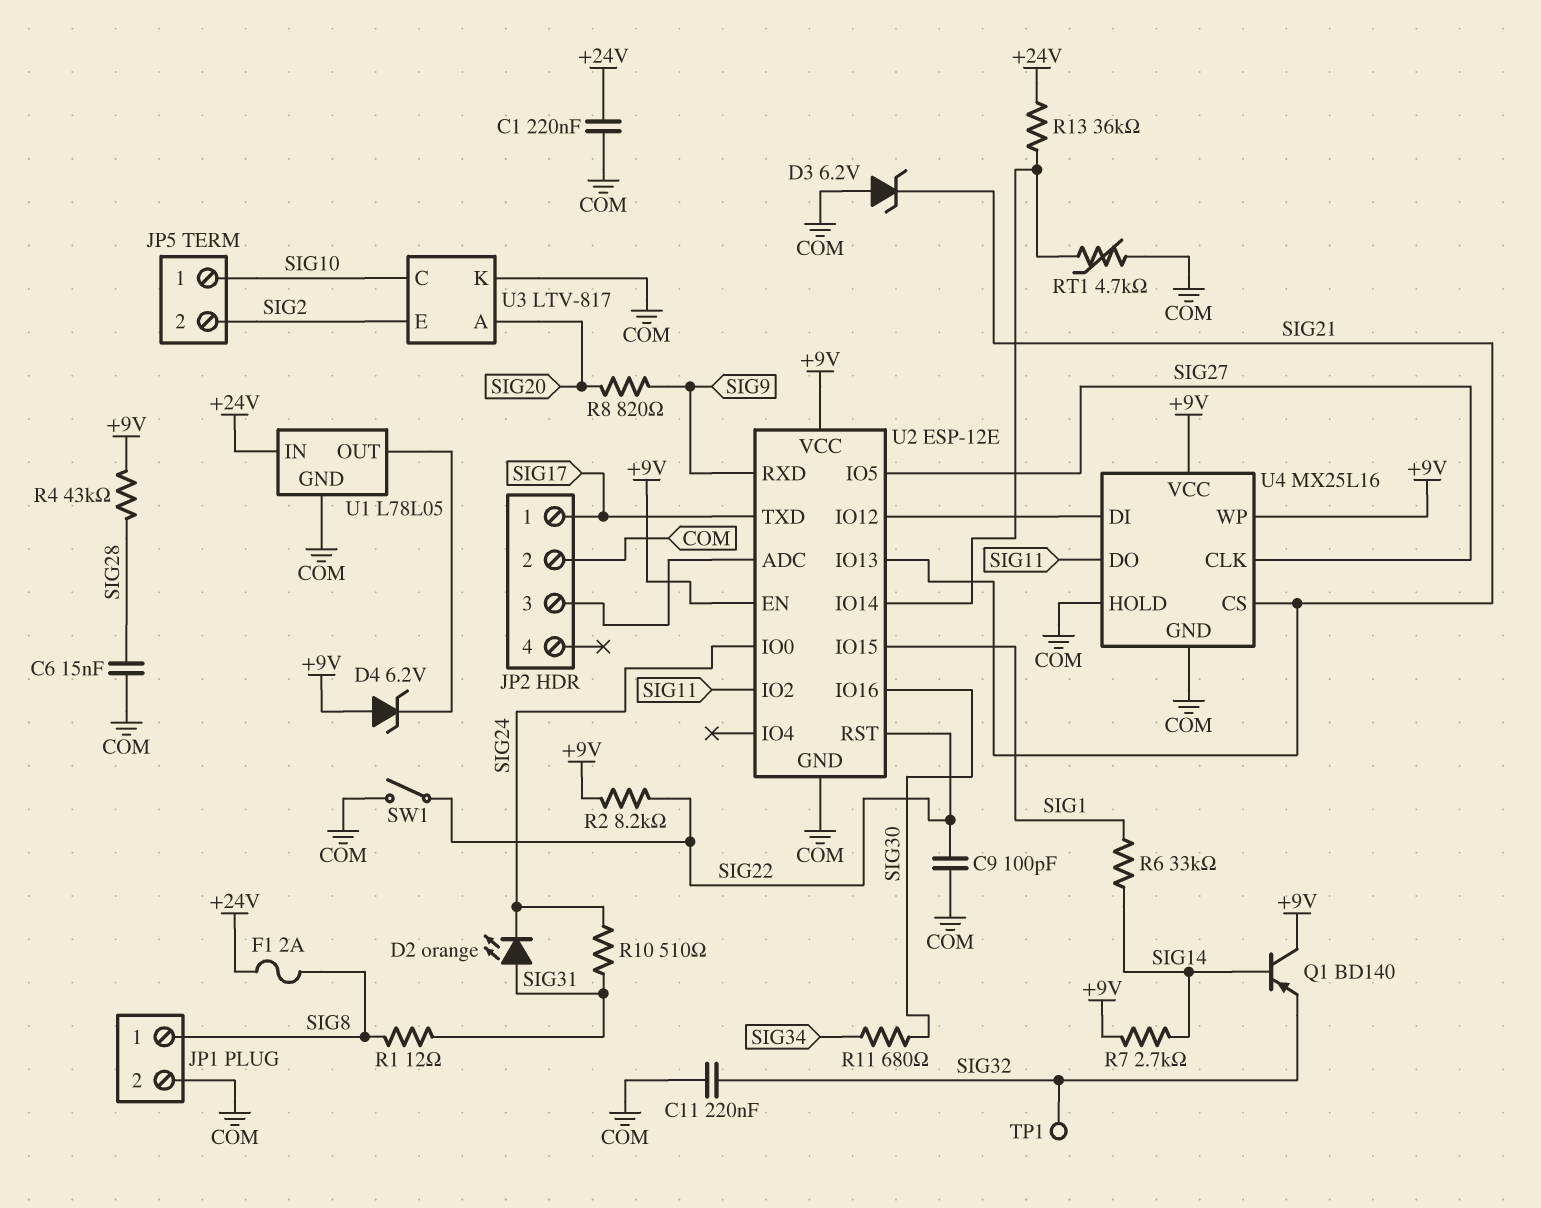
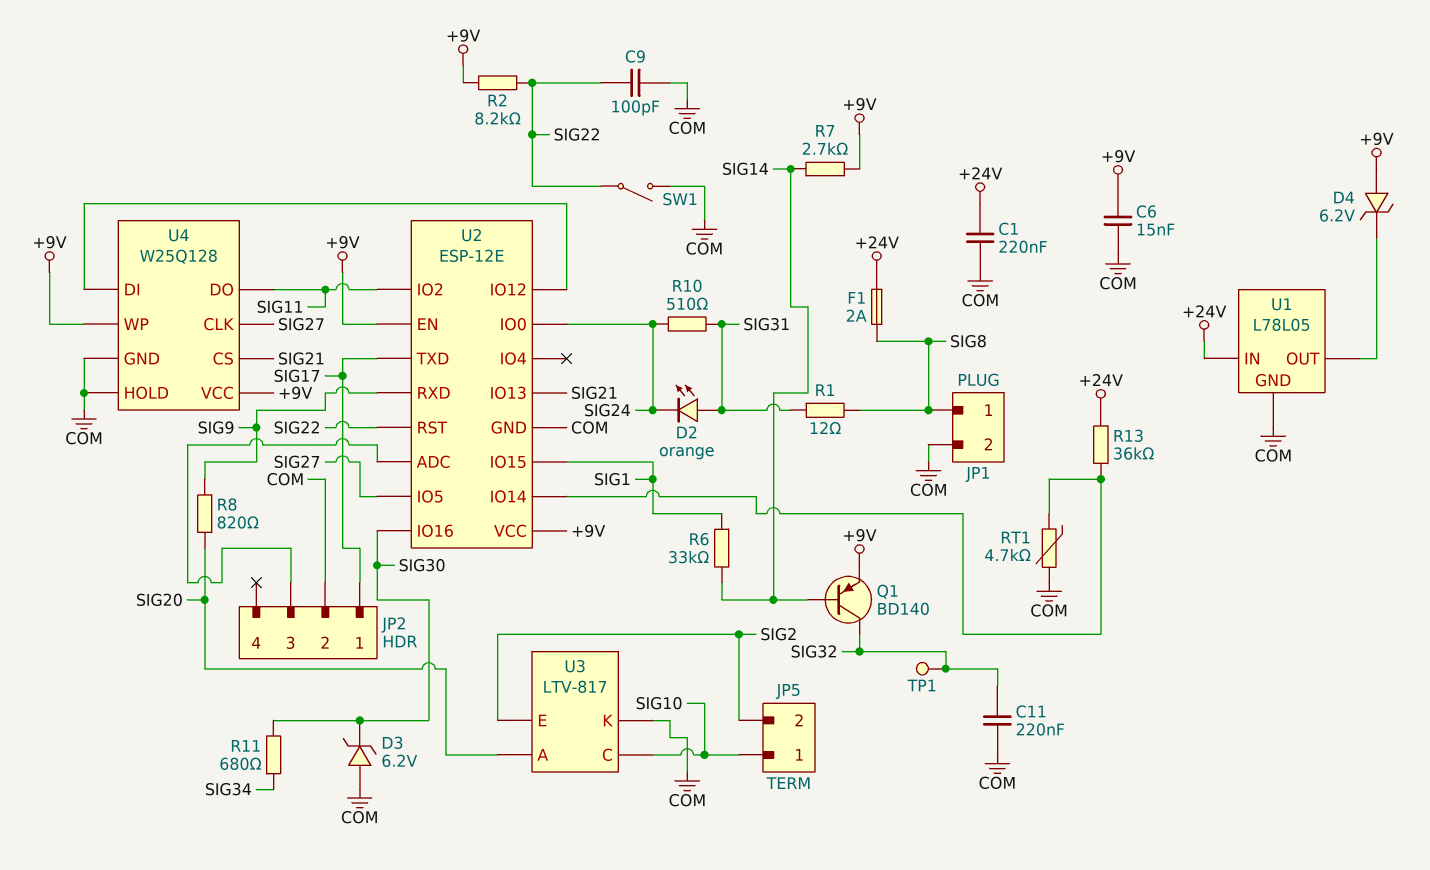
C6: 15nF (COM, SIG28) -> 15nF (+9V, COM)
D3: zener 6.2V (A COM, K SIG21) -> zener 6.2V (A COM, K SIG30)
Q1: PNP BD140 (B SIG14, C +9V, E SIG32) -> PNP BD140 (B SIG14, C SIG32, E +9V)
R4: 43k (+9V, SIG28) -> none
U4: MX25L16 -> W25Q128

